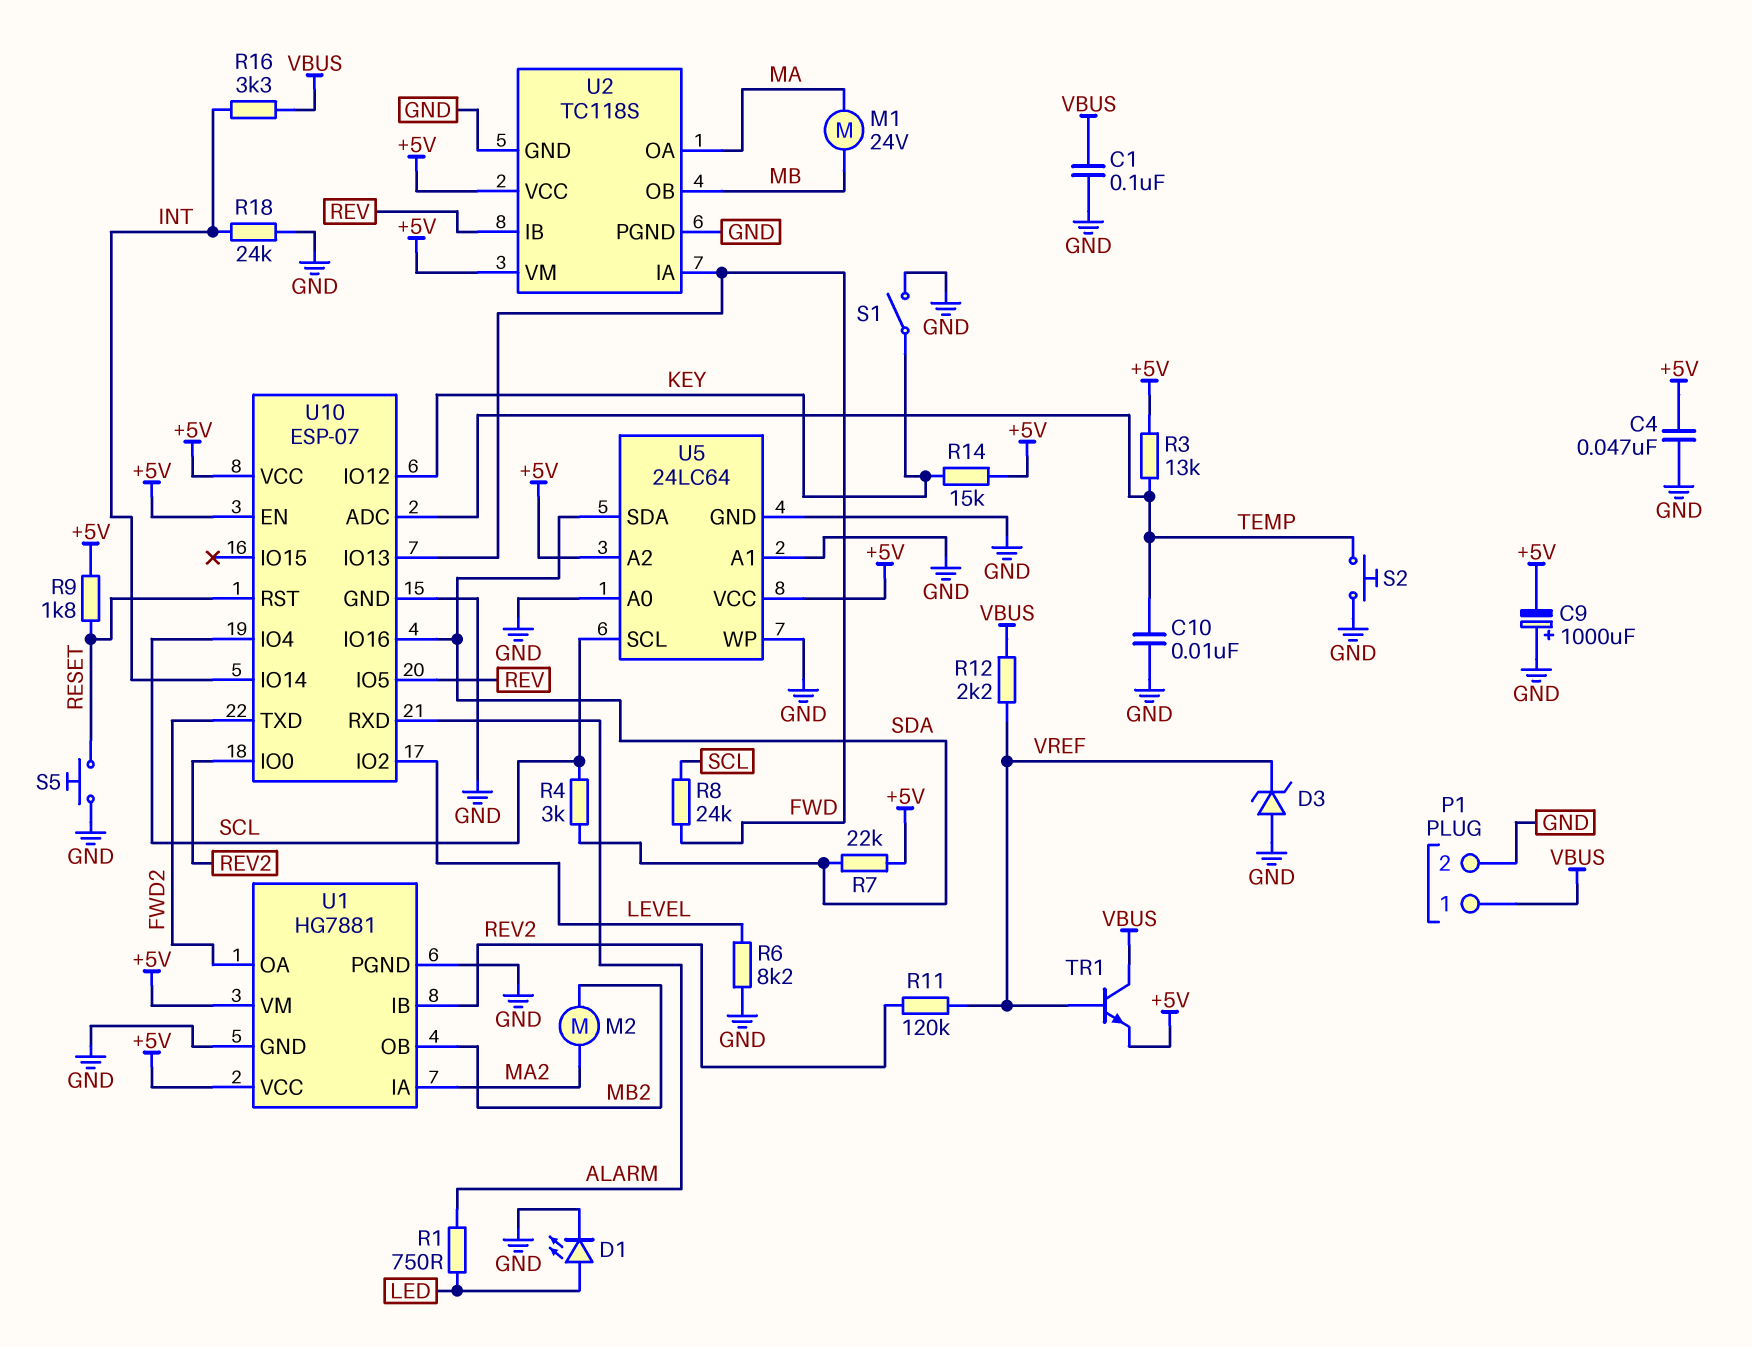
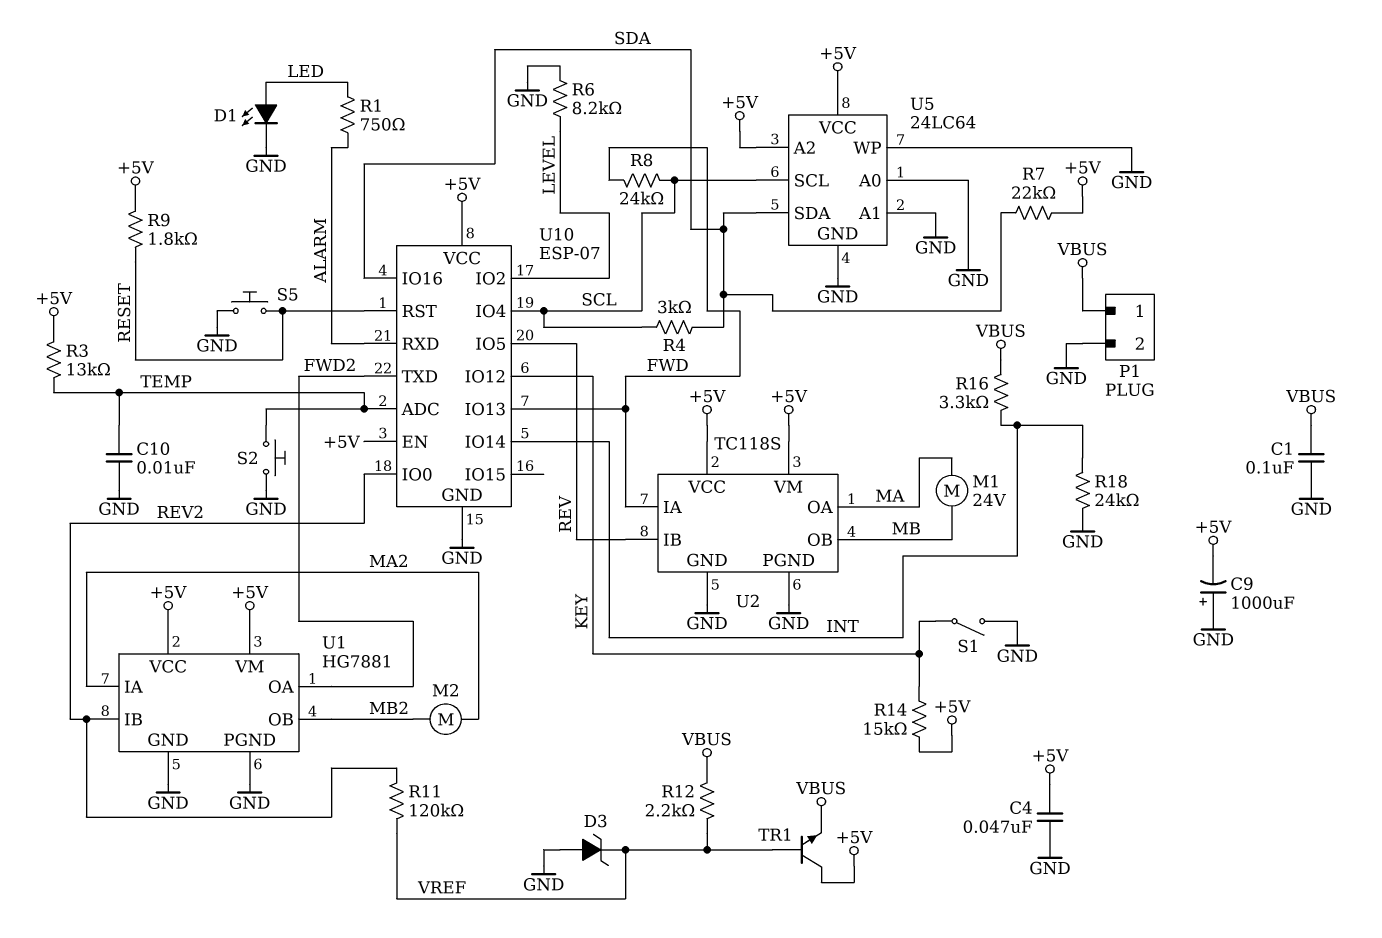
TR1: NPN (B VREF, C VBUS, E +5V) -> NPN (B VREF, C +5V, E VBUS)

